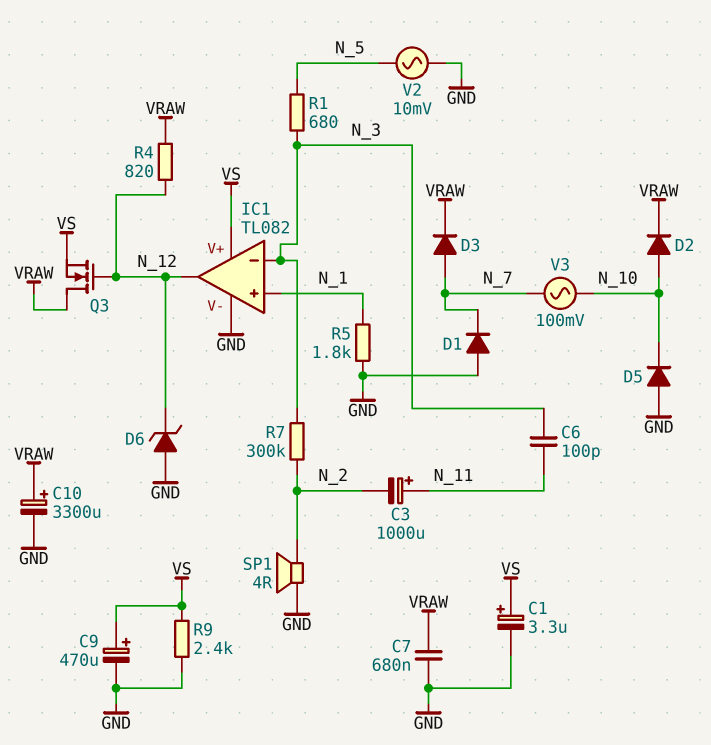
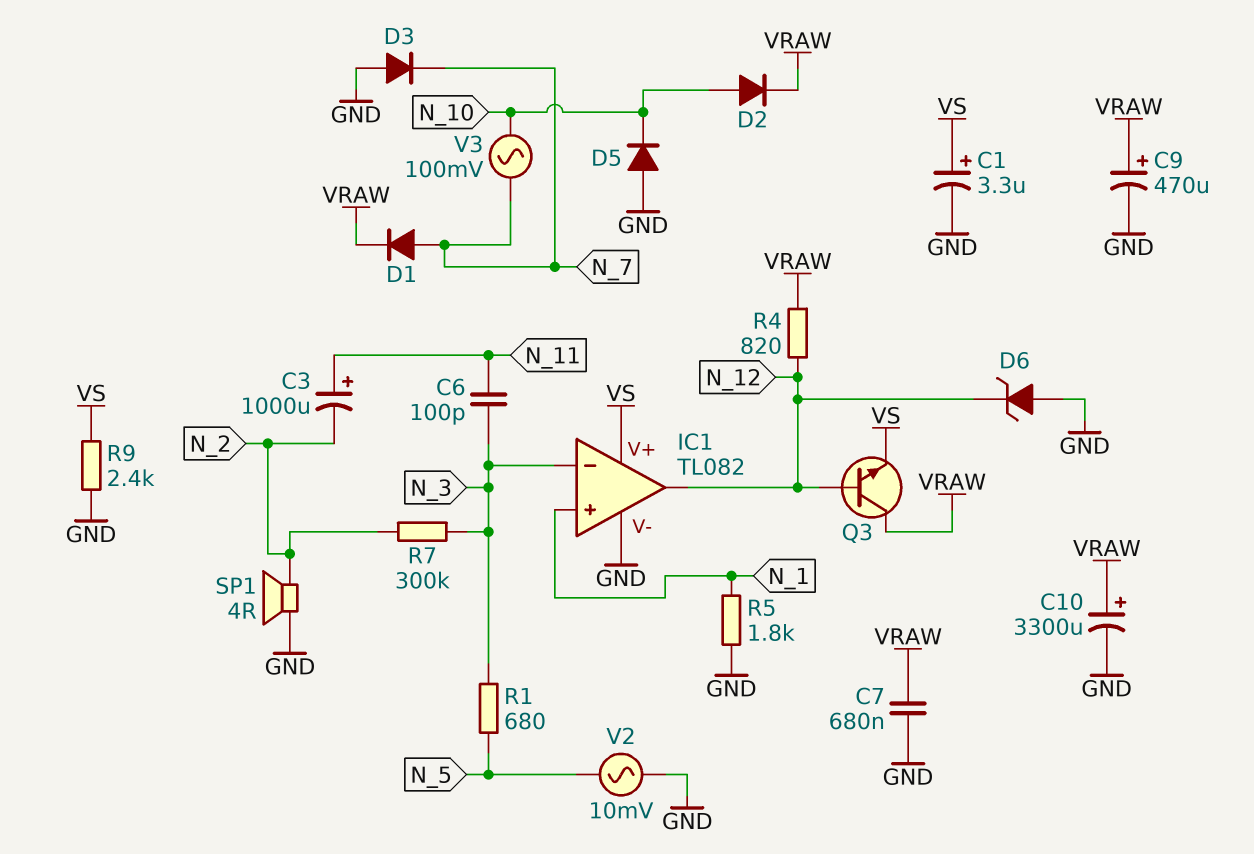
C9: 470uF (plus VS, minus GND) -> 470uF (plus VRAW, minus GND)
D1: diode (A GND, K N_7) -> diode (A N_7, K VRAW)
D3: diode (A N_7, K VRAW) -> diode (A GND, K N_7)
Q3: NMOS (G N_12, D VRAW, S VS) -> NPN (B N_12, C VRAW, E VS)

